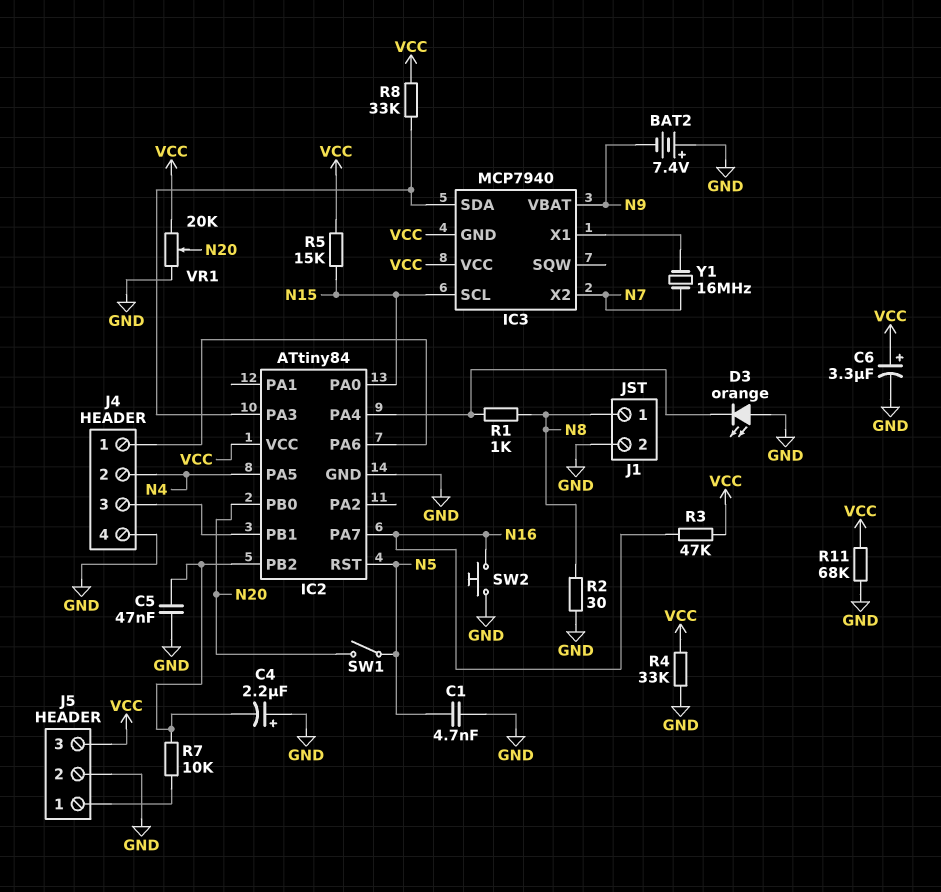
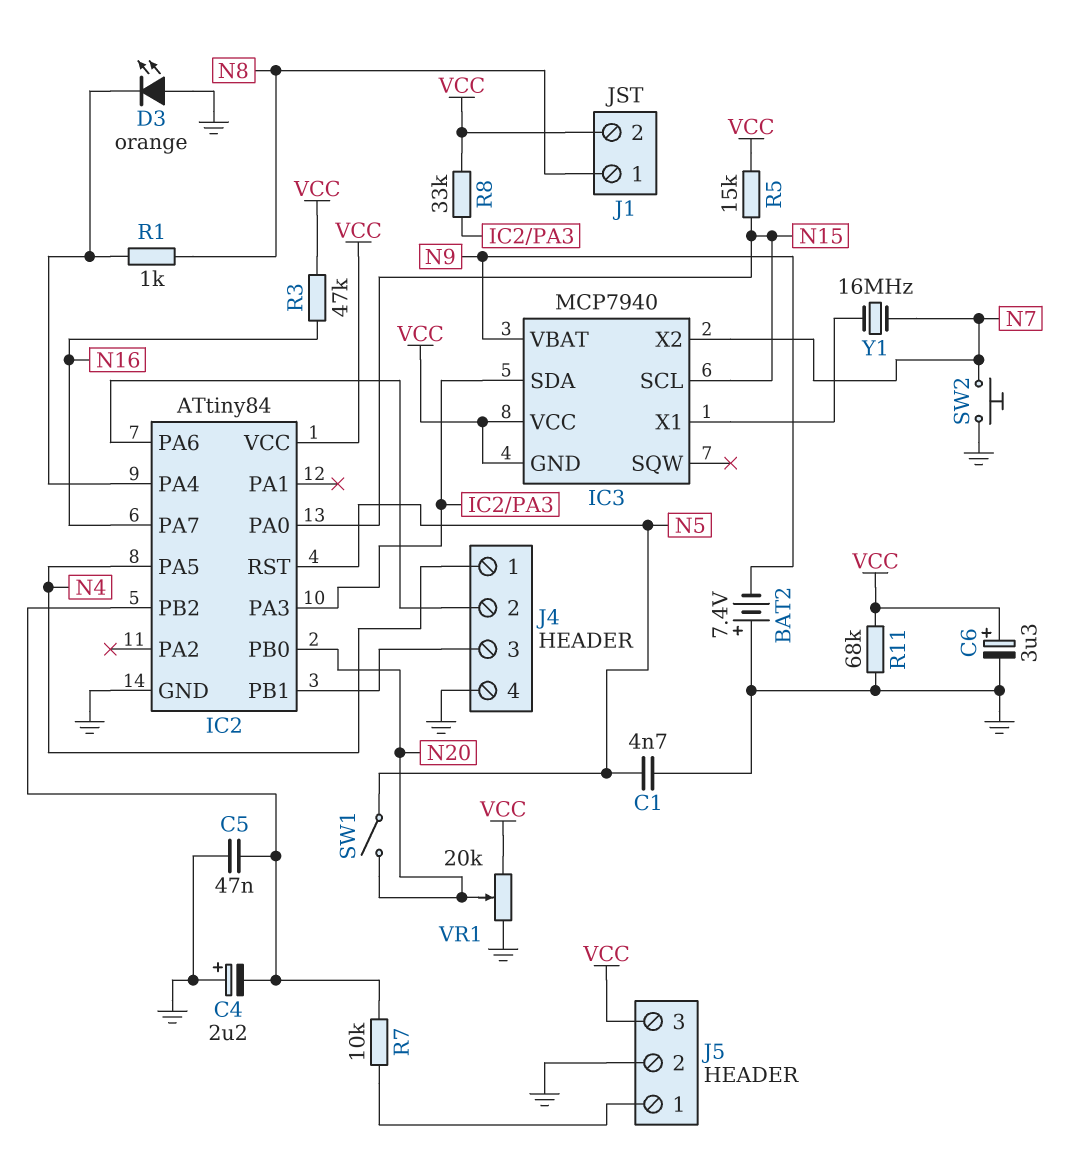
J1 pin 2: GND -> VCC
J4 pin 1: IC2/PA6 -> N4
J4 pin 2: N4 -> IC2/PA6
R2: 30 (GND, N8) -> none
R4: 33k (GND, VCC) -> none
SW2: button (GND, N16) -> button (GND, N7)

